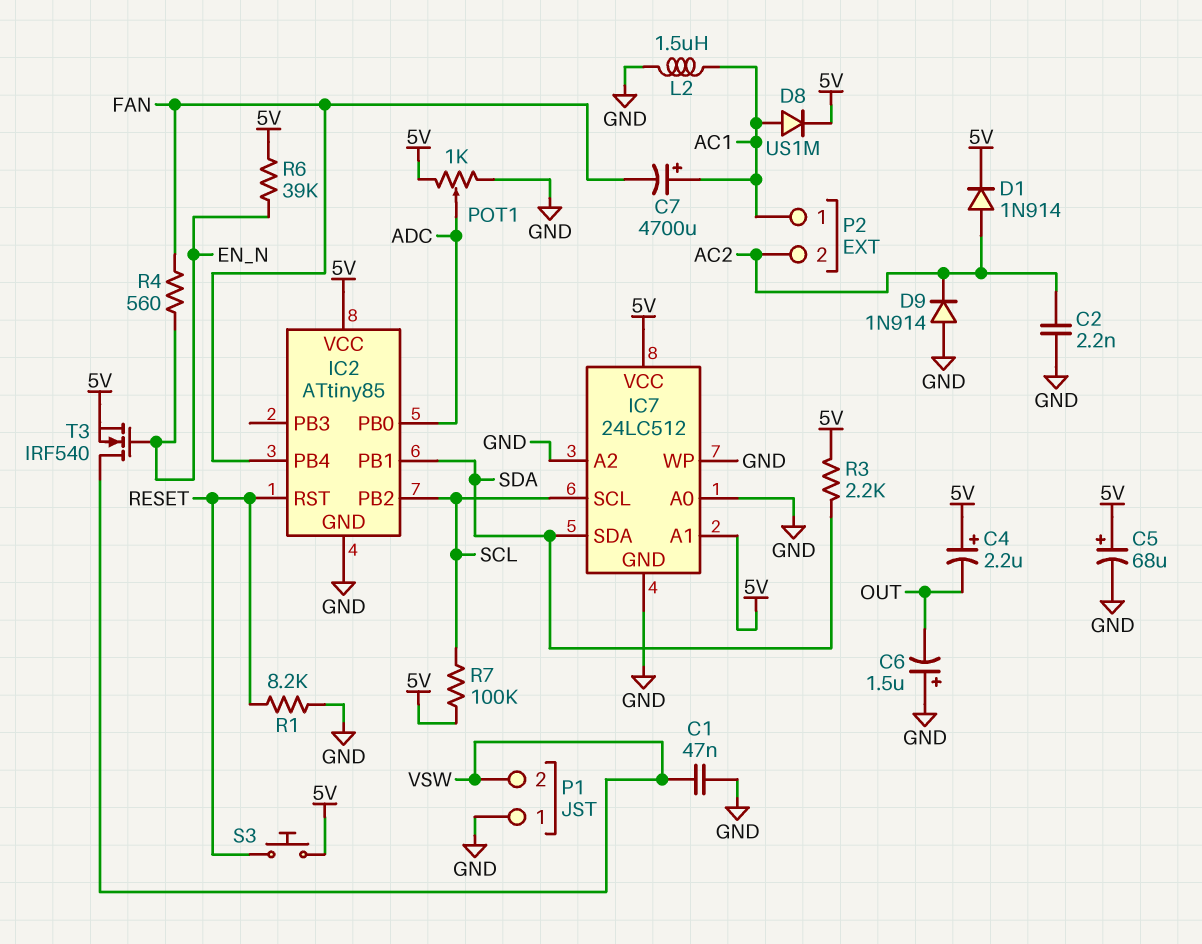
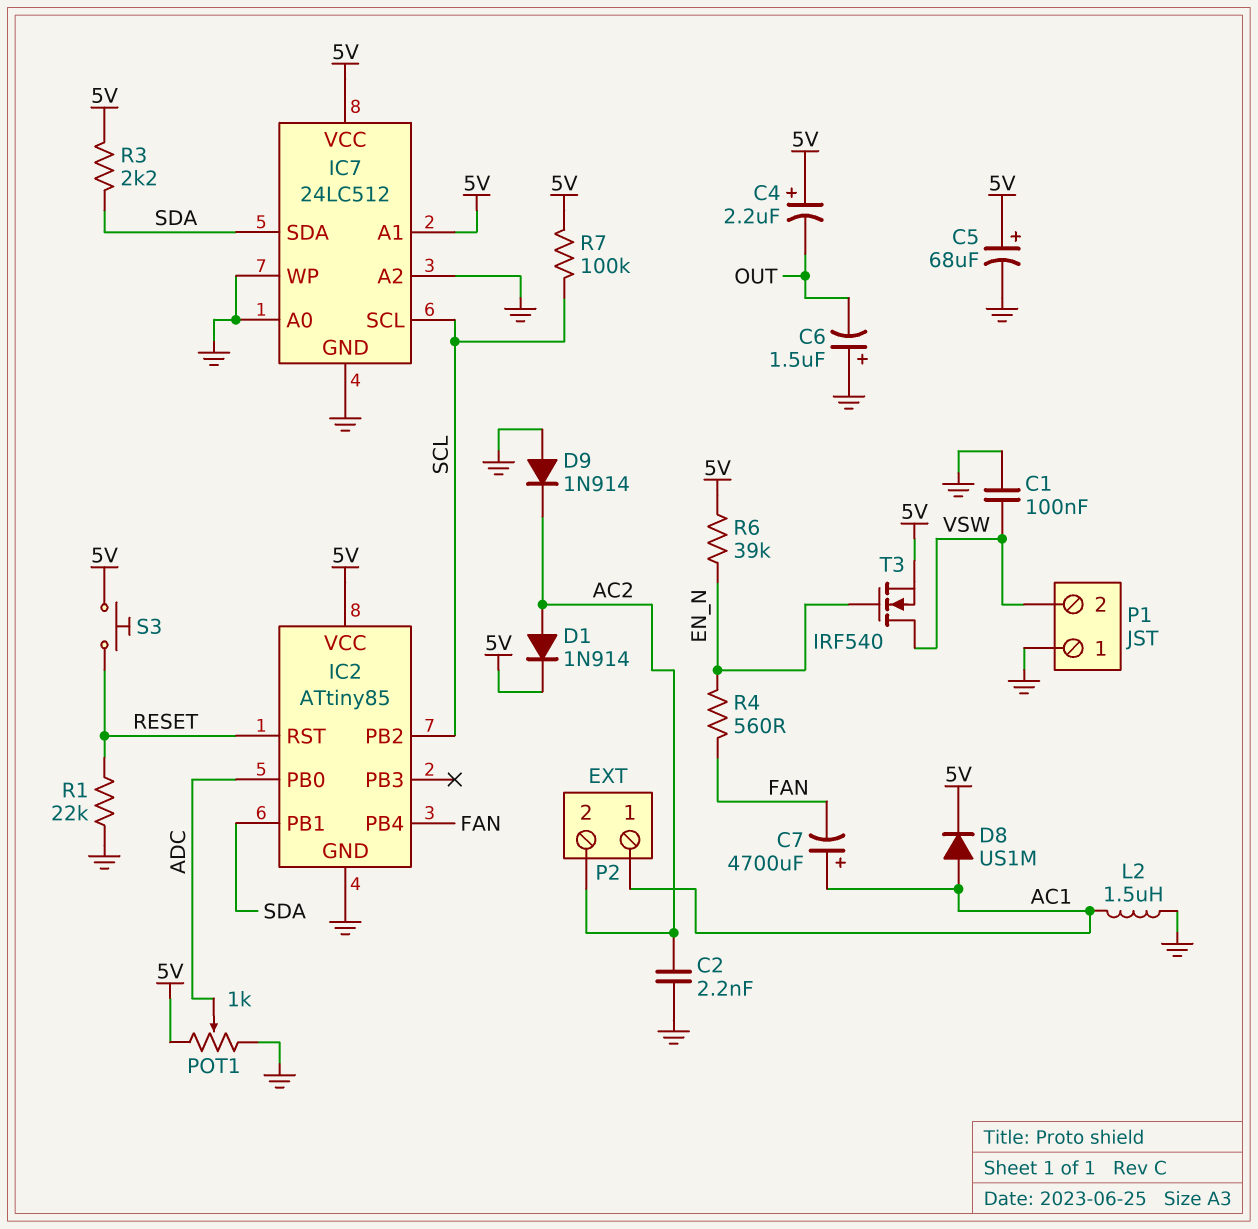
C1: 47nF (GND, VSW) -> 100nF (GND, VSW)
R1: 8.2k (GND, RESET) -> 22k (GND, RESET)

